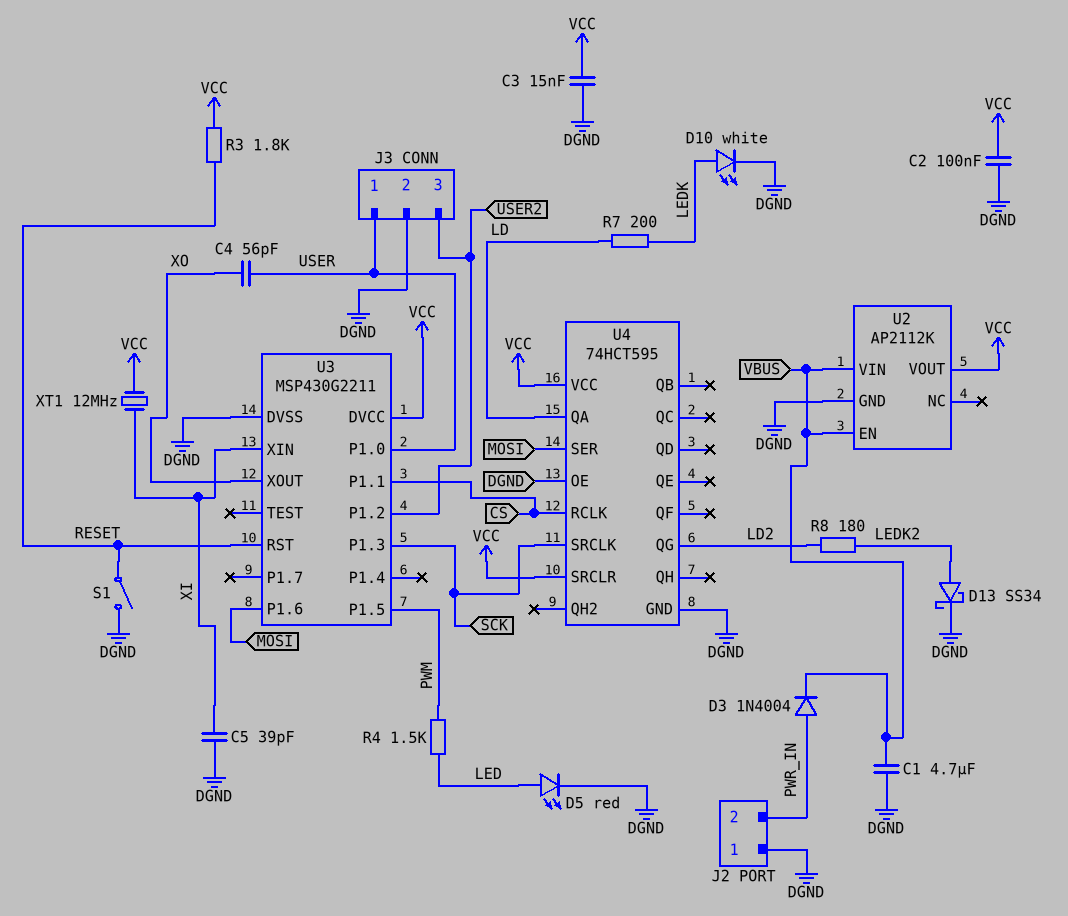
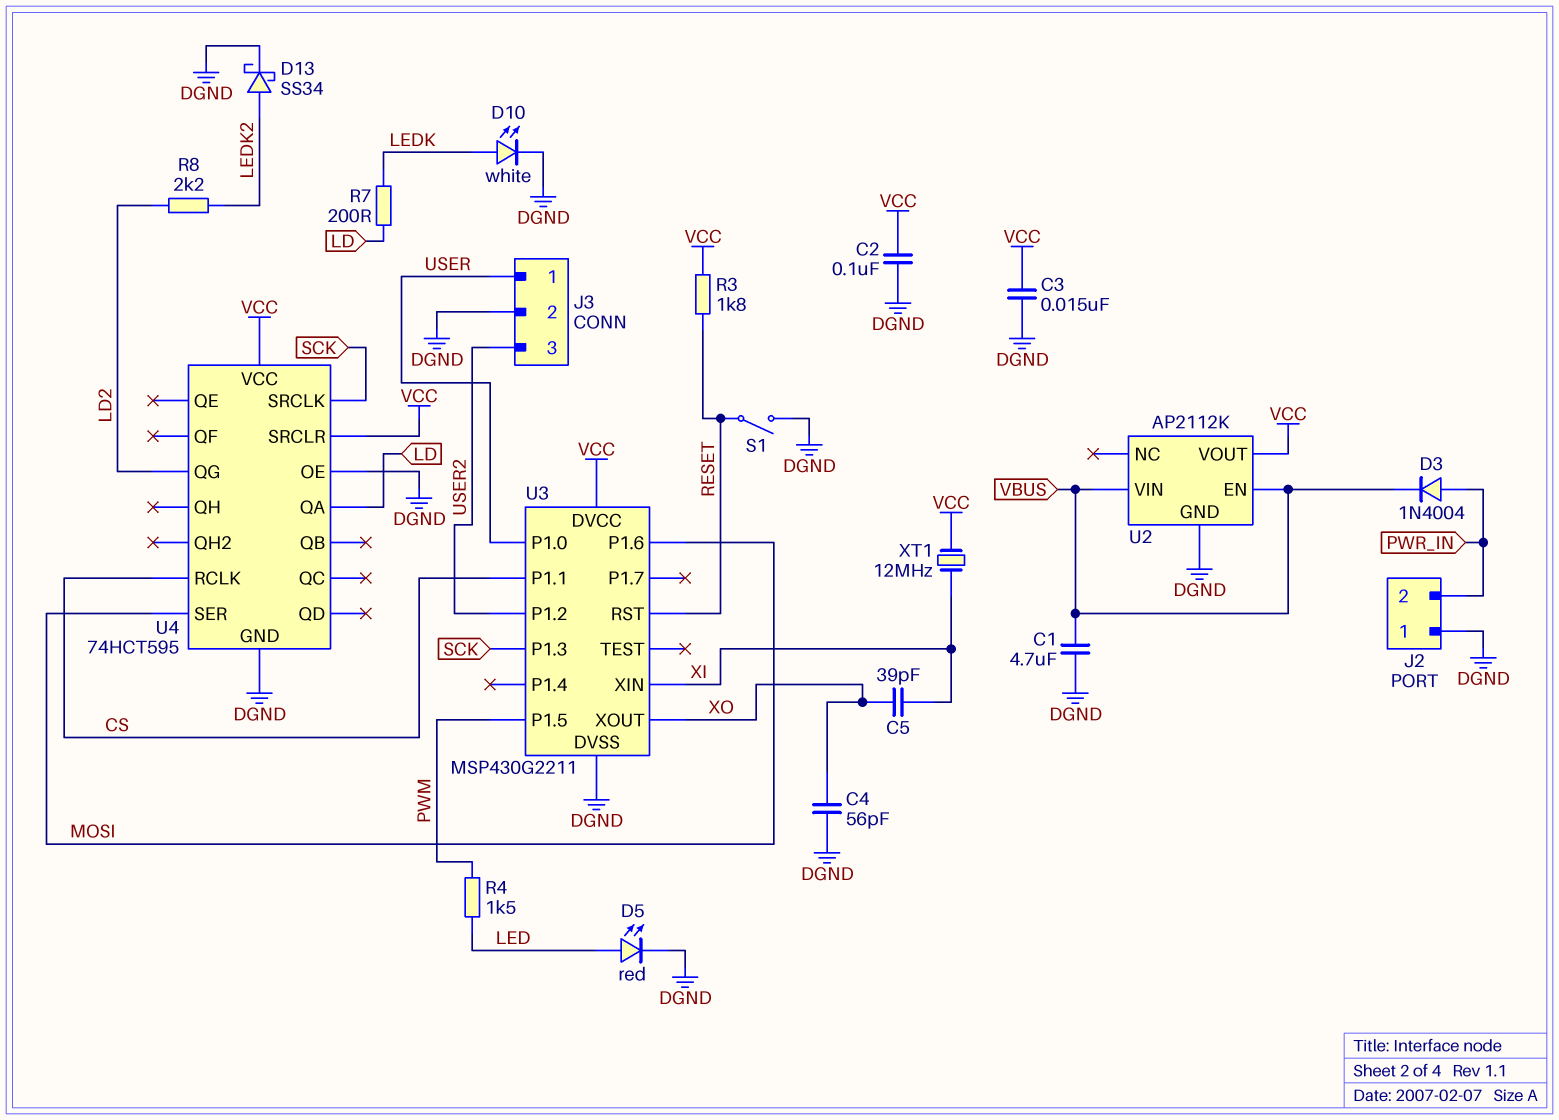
C4: 56pF (USER, XO) -> 56pF (DGND, XO)
C5: 39pF (DGND, XI) -> 39pF (XI, XO)
R8: 180 (LD2, LEDK2) -> 2.2k (LD2, LEDK2)

